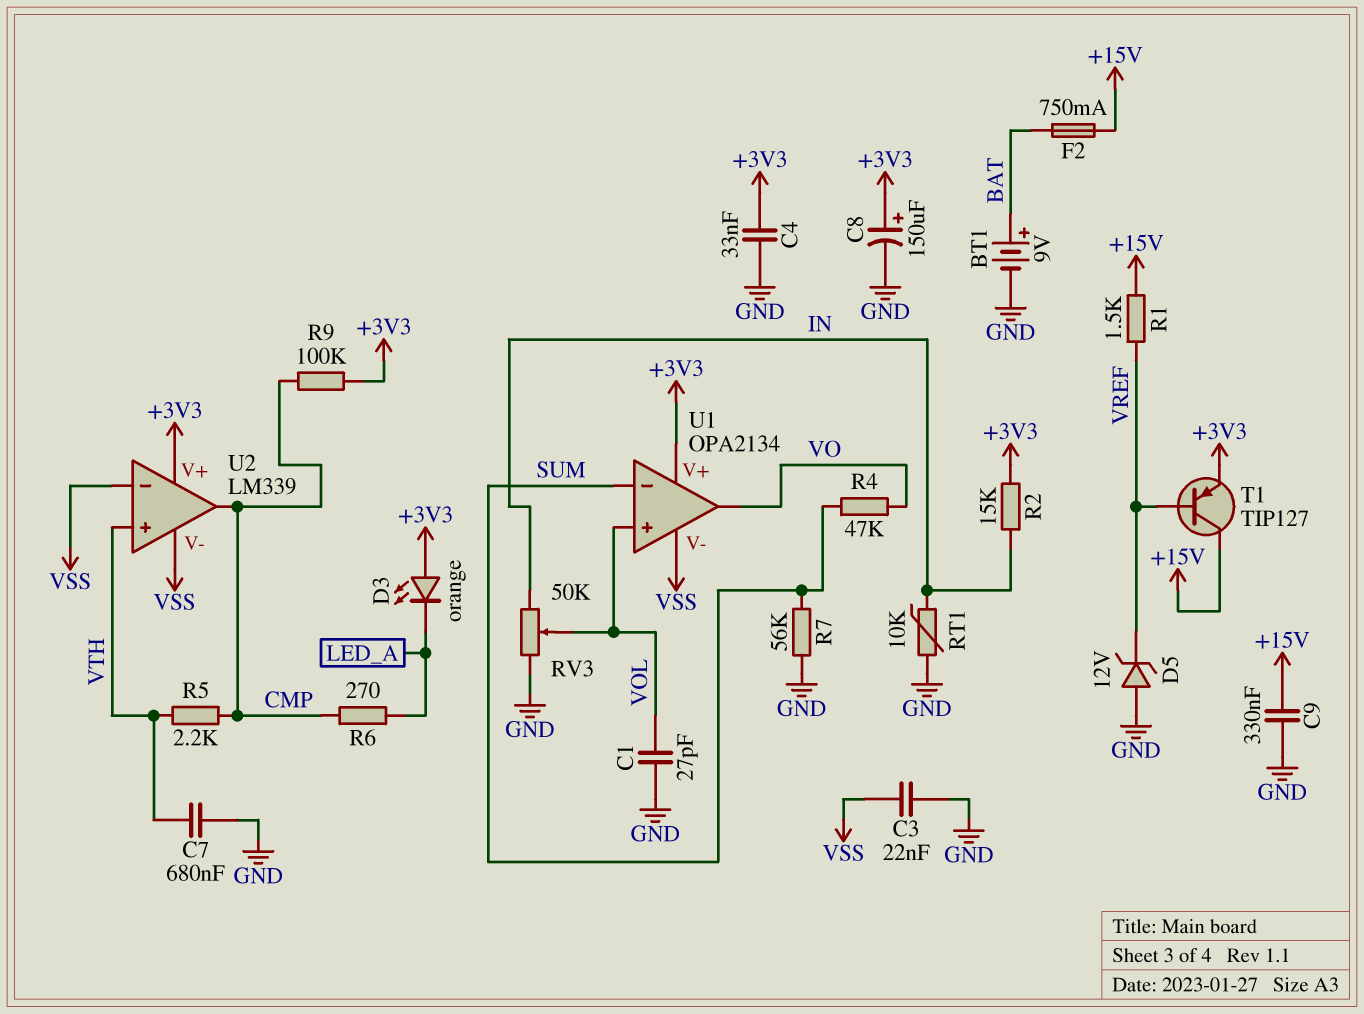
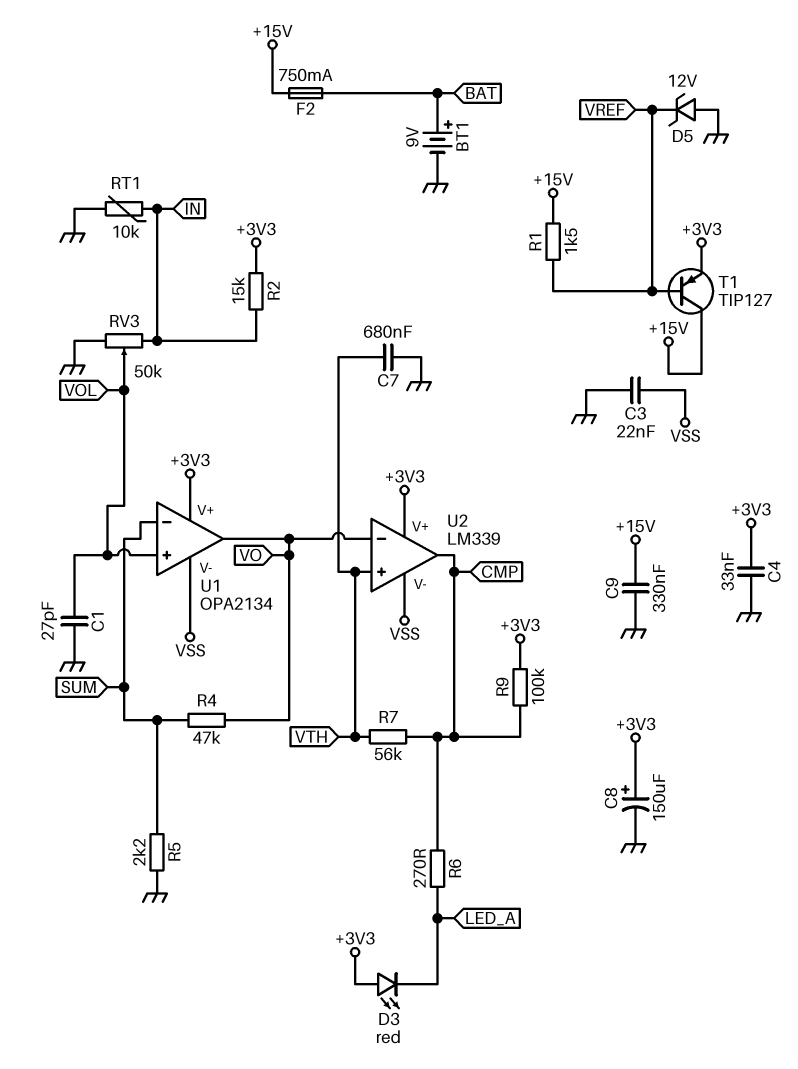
D3: LED orange (A +3V3, K LED_A) -> LED red (A +3V3, K LED_A)
R5: 2.2k (CMP, VTH) -> 2.2k (GND, SUM)
R7: 56k (GND, SUM) -> 56k (CMP, VTH)
U2 pin in-: VSS -> VO

